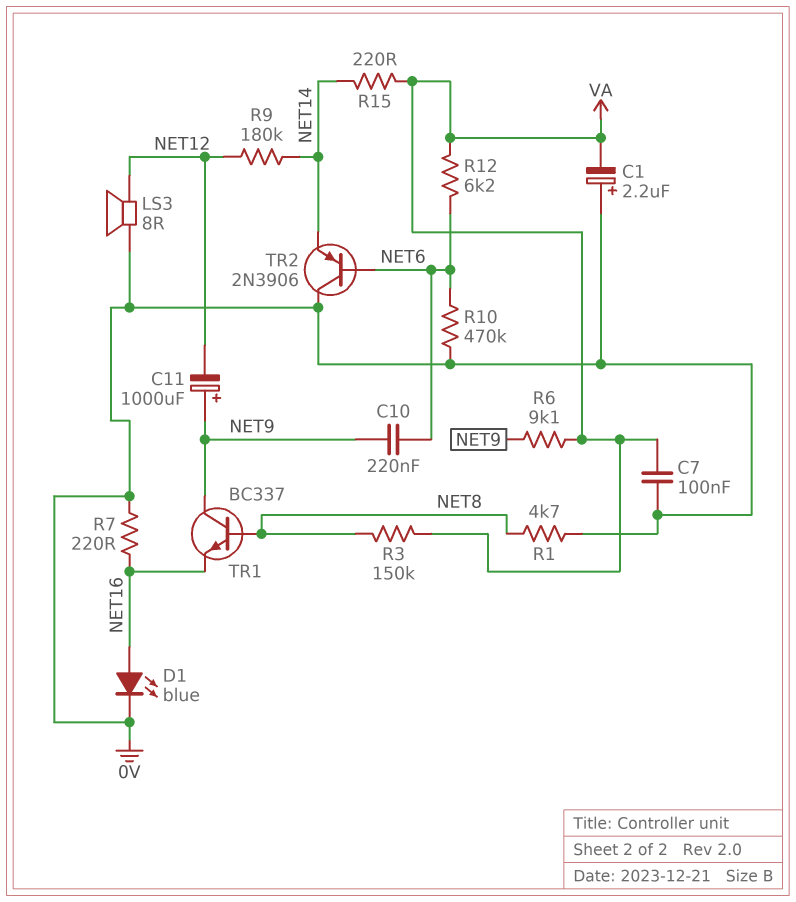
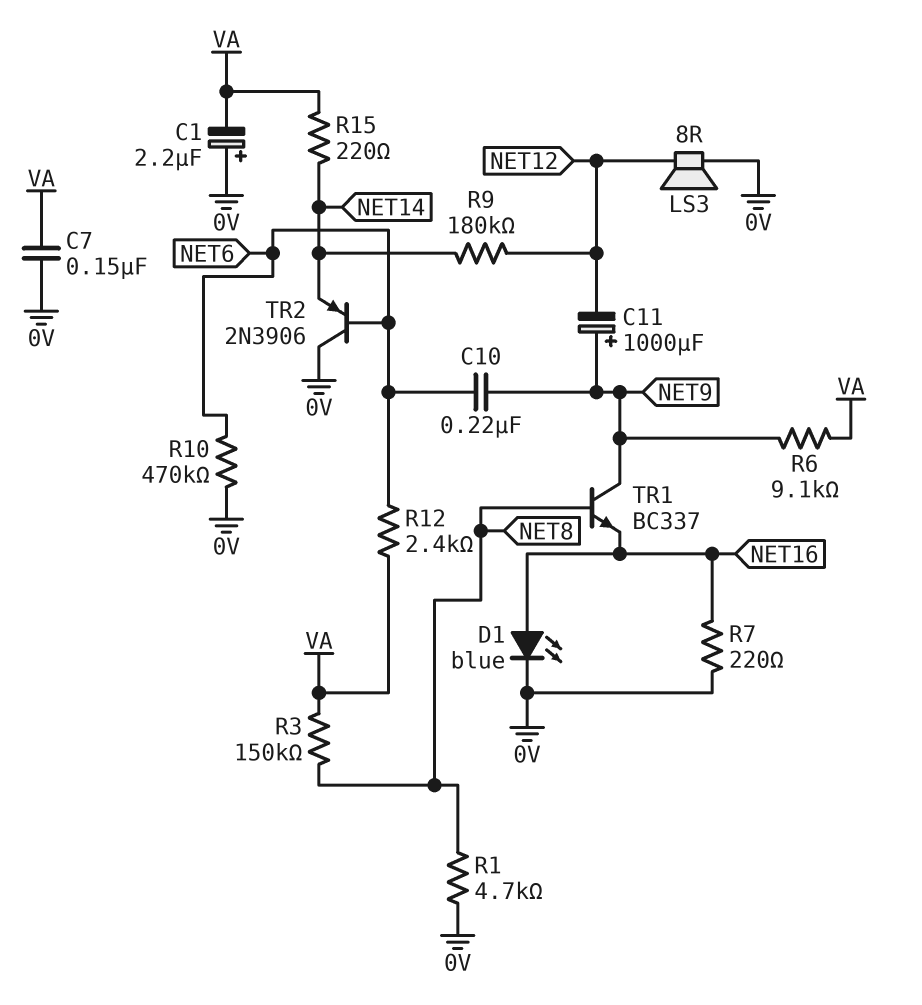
C7: 100nF (0V, VA) -> 150nF (0V, VA)
R12: 6.2k (NET6, VA) -> 2.4k (NET6, VA)

